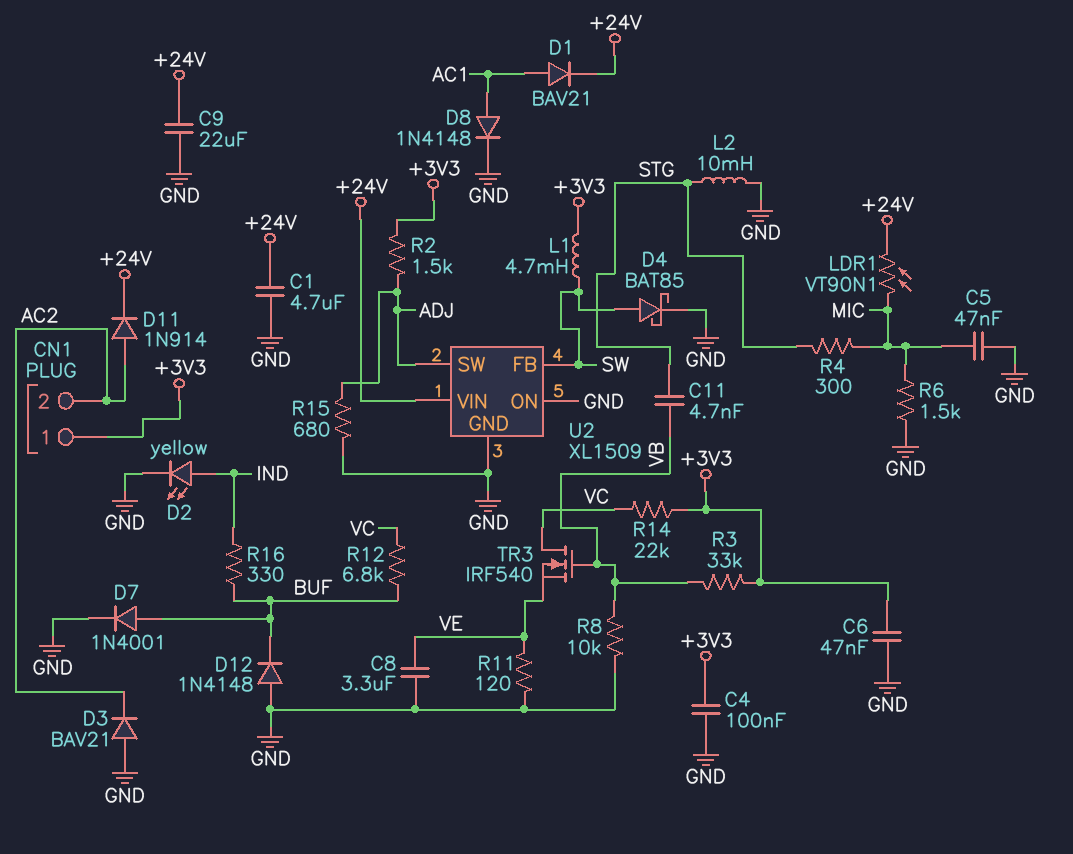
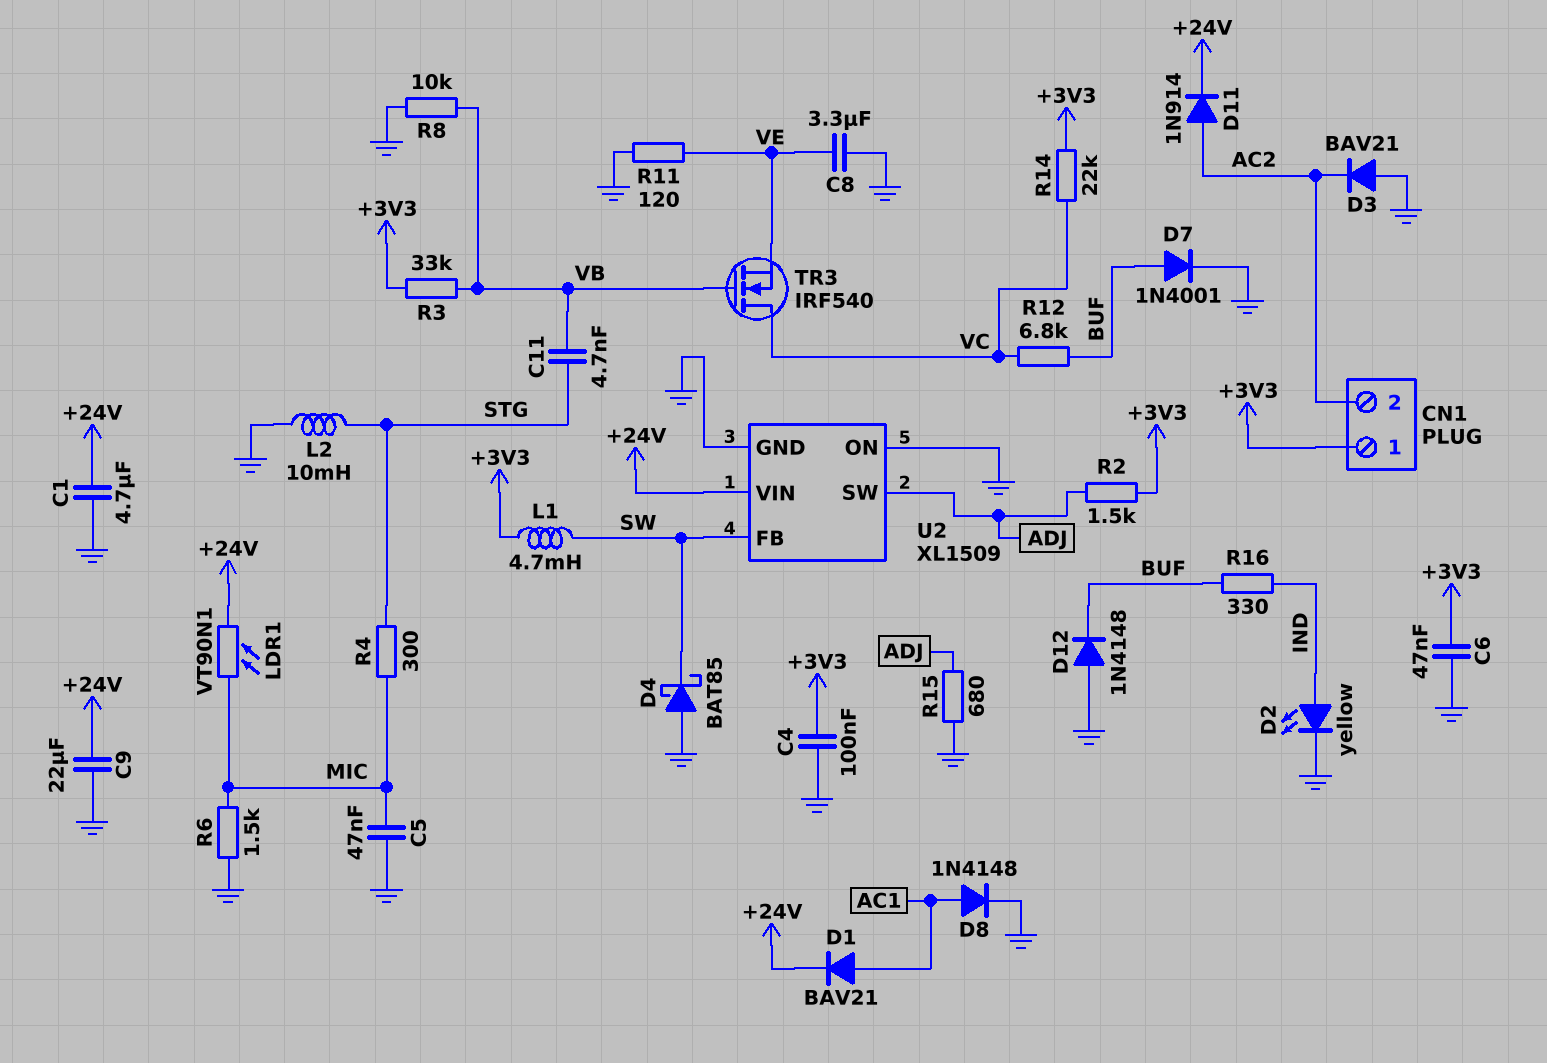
D4: schottky BAT85 (A SW, K GND) -> schottky BAT85 (A GND, K SW)

